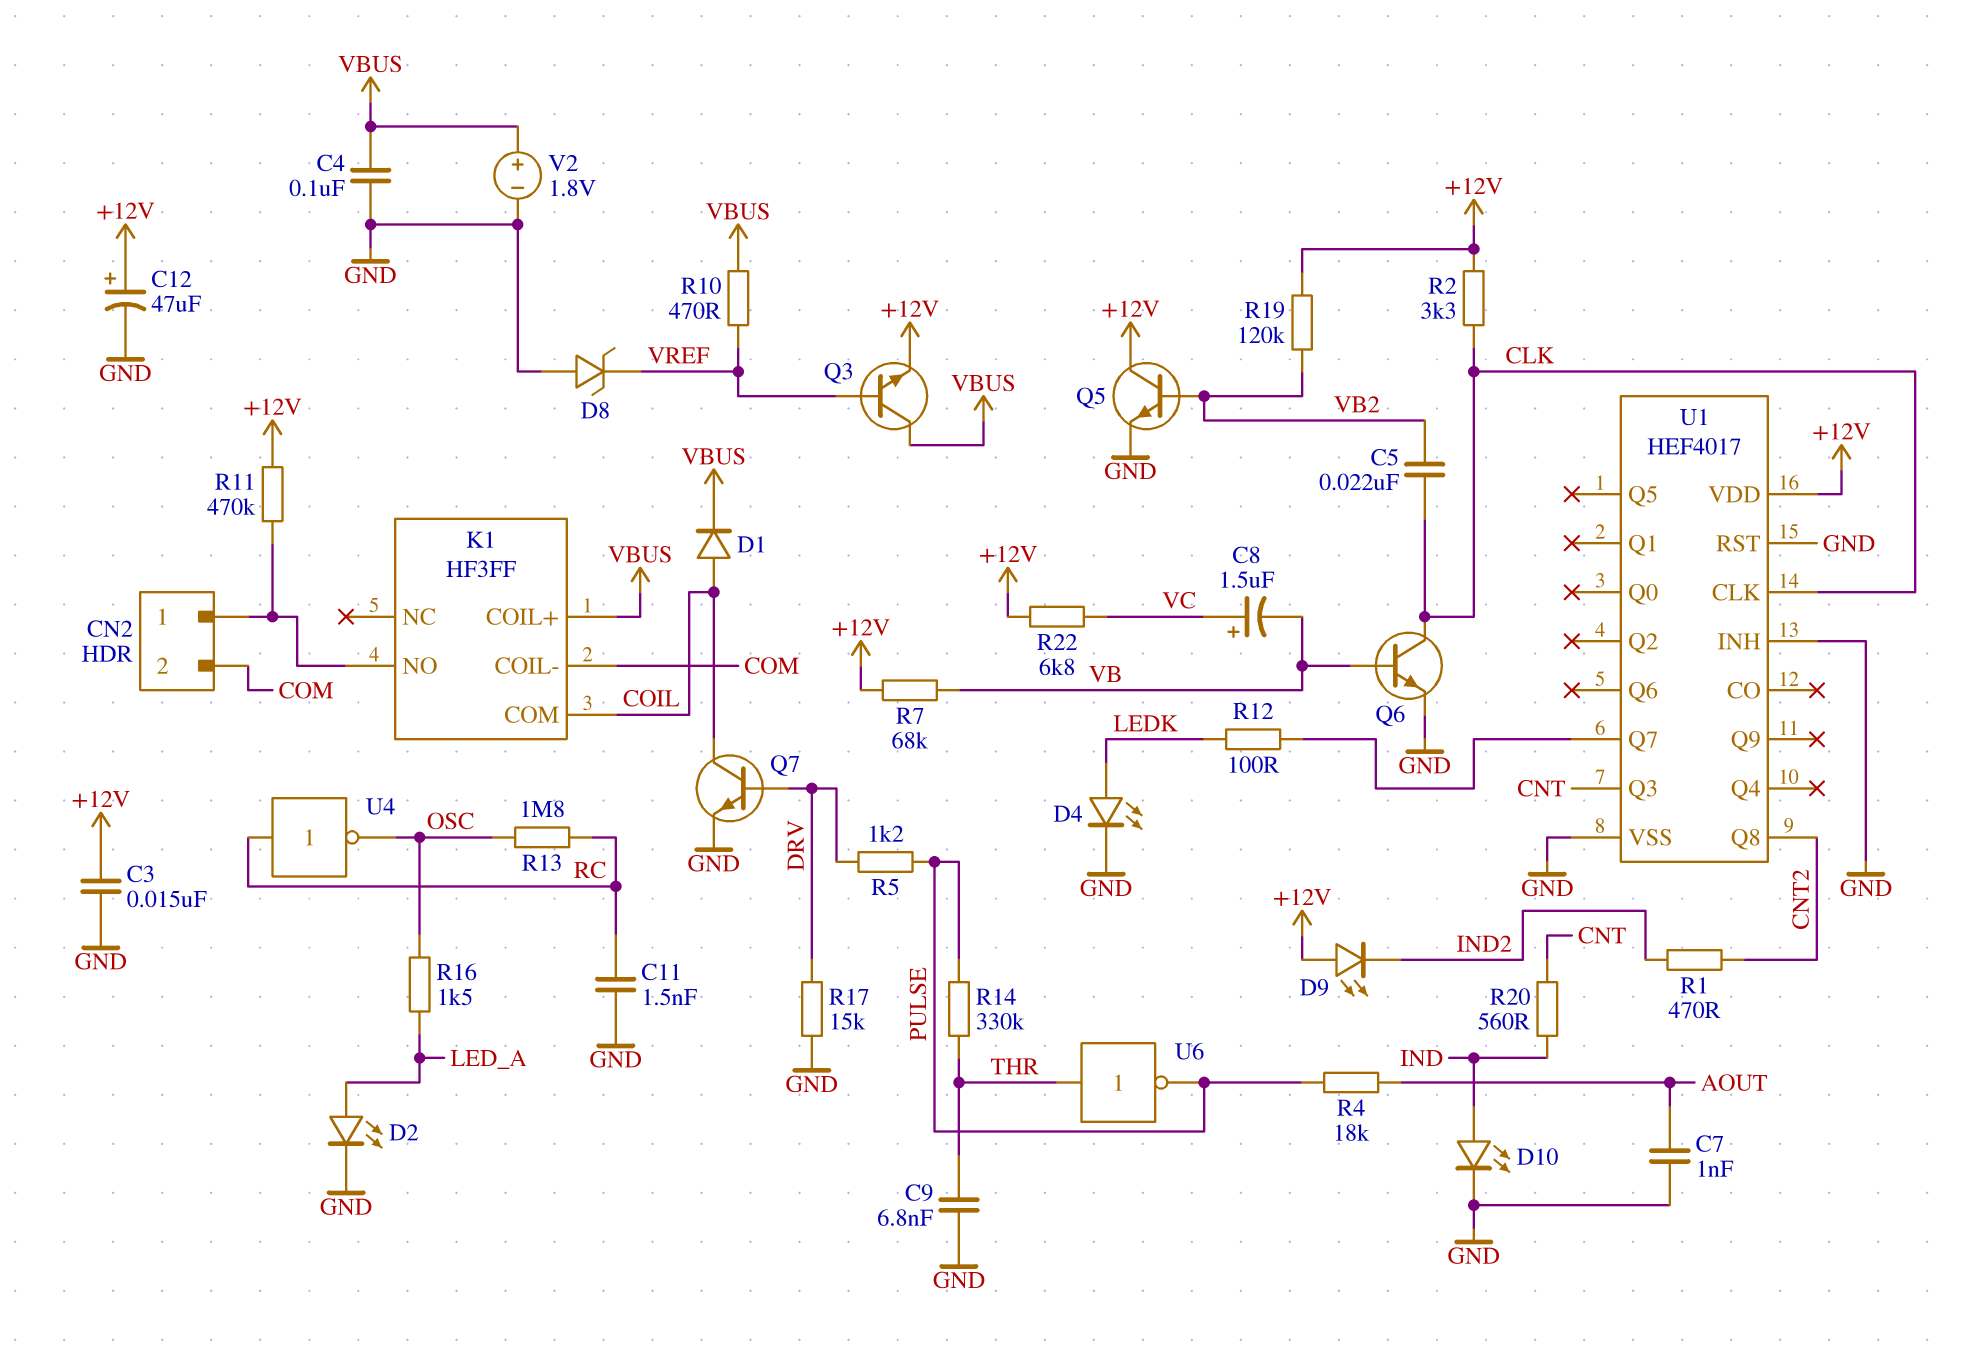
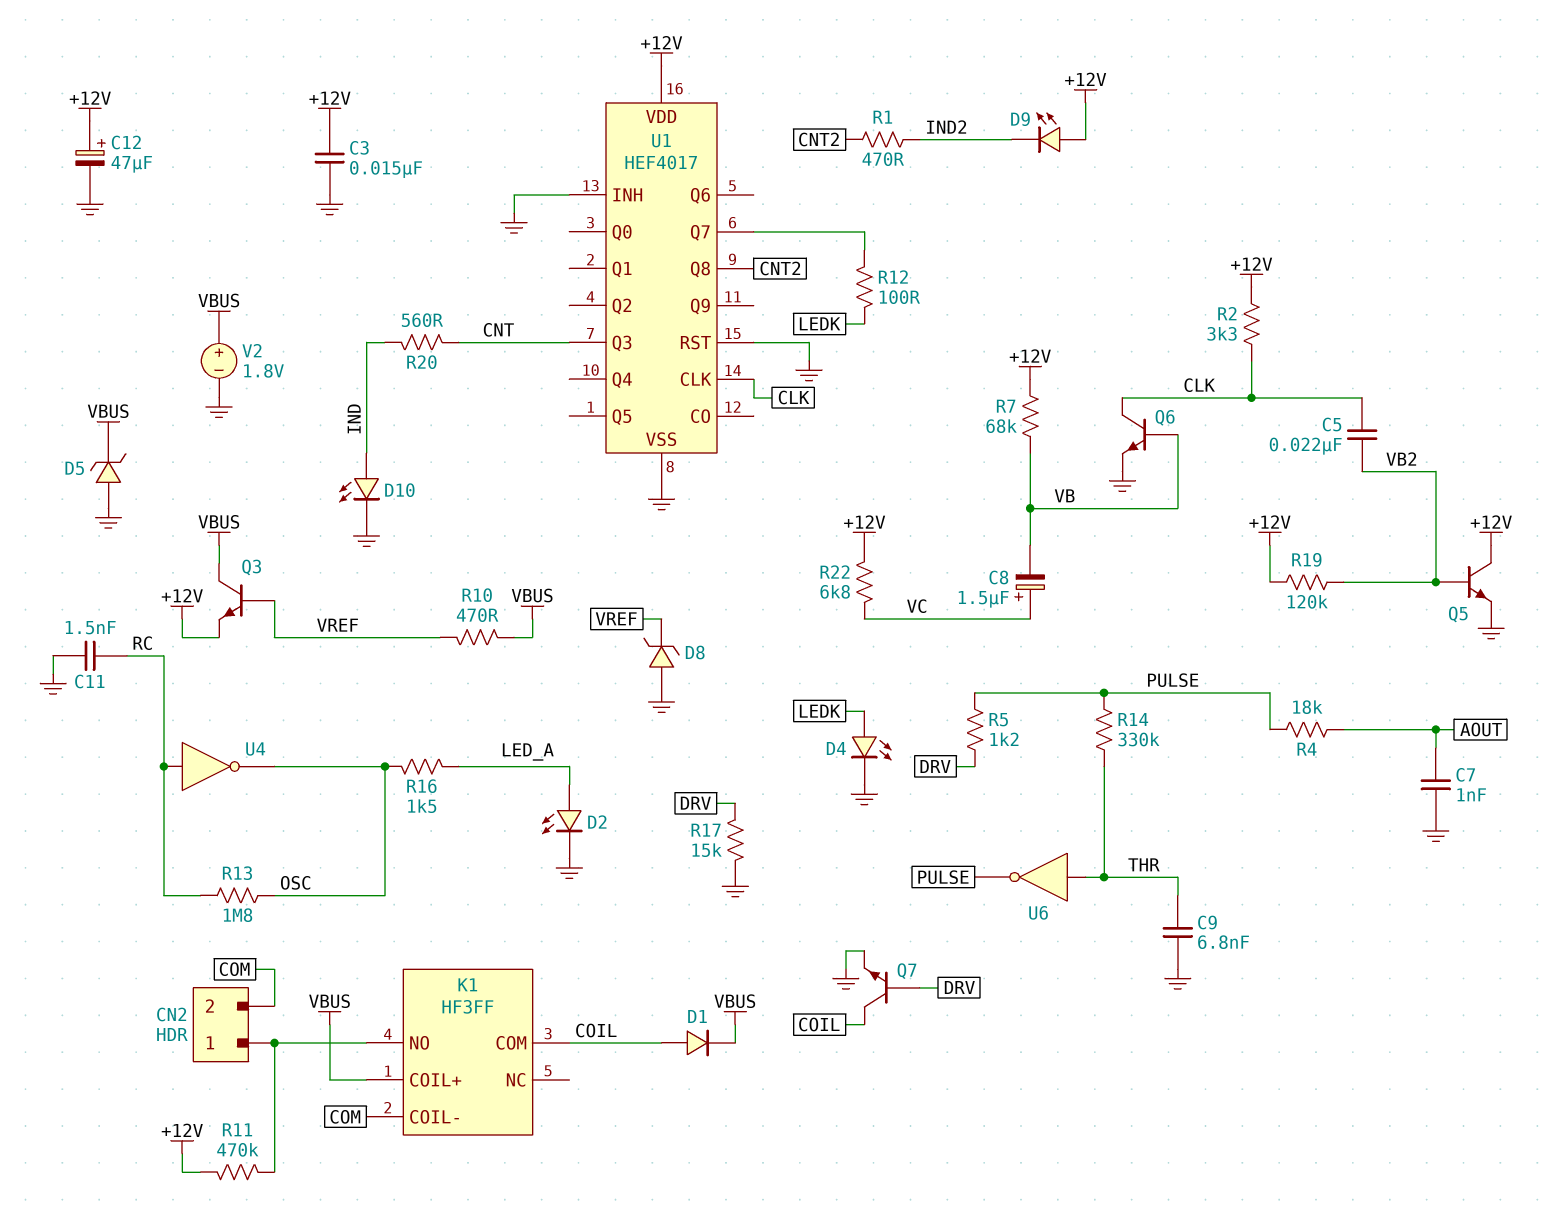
C4: 100nF (GND, VBUS) -> none
D5: none -> zener (A GND, K VBUS)

